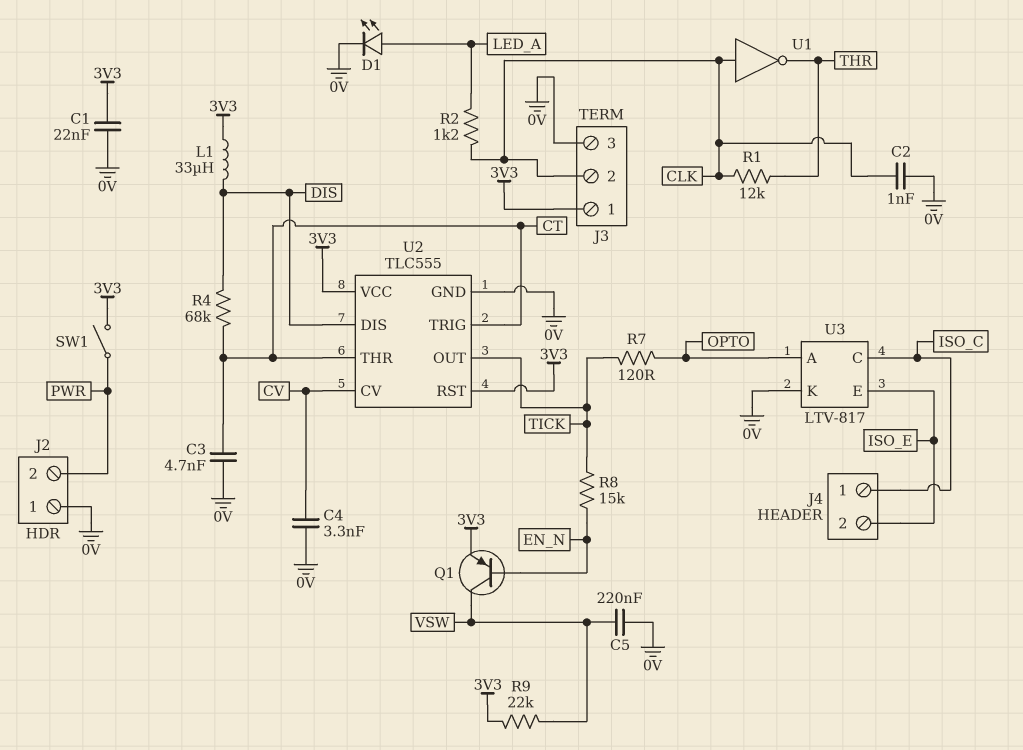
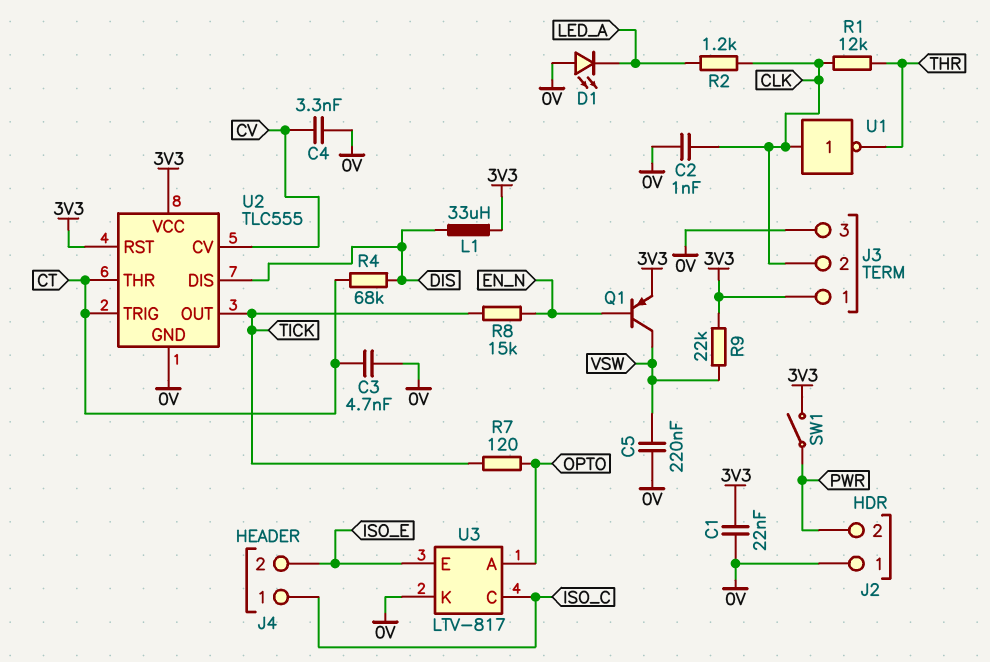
D1: LED (A LED_A, K 0V) -> LED (A 0V, K LED_A)

